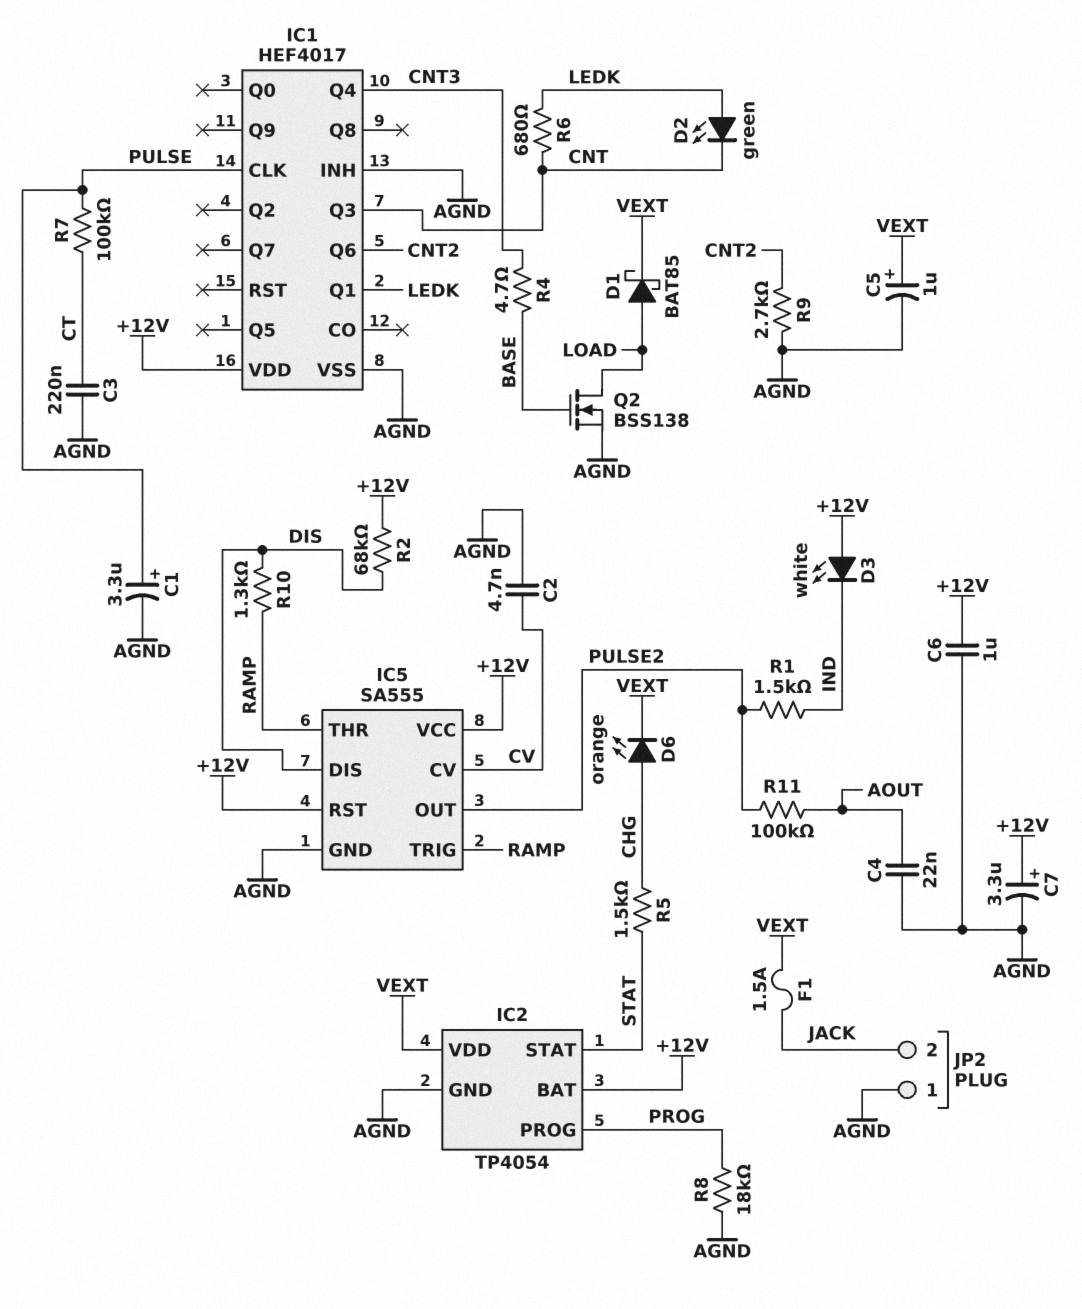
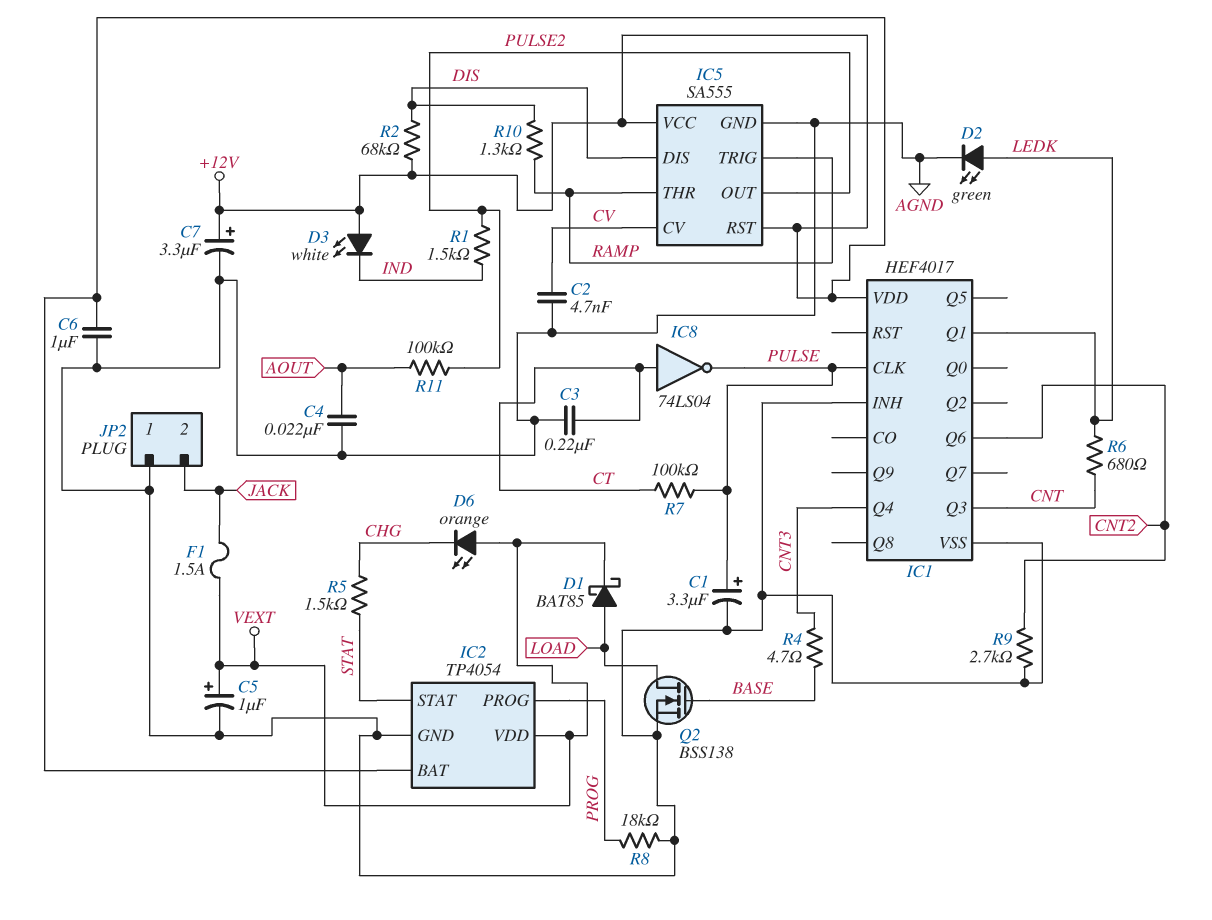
D2: LED green (A LEDK, K CNT) -> LED green (A LEDK, K AGND)
D6: LED orange (A CHG, K VEXT) -> LED orange (A VEXT, K CHG)
IC8: none -> NOT 74LS04 (in CT, out PULSE)

